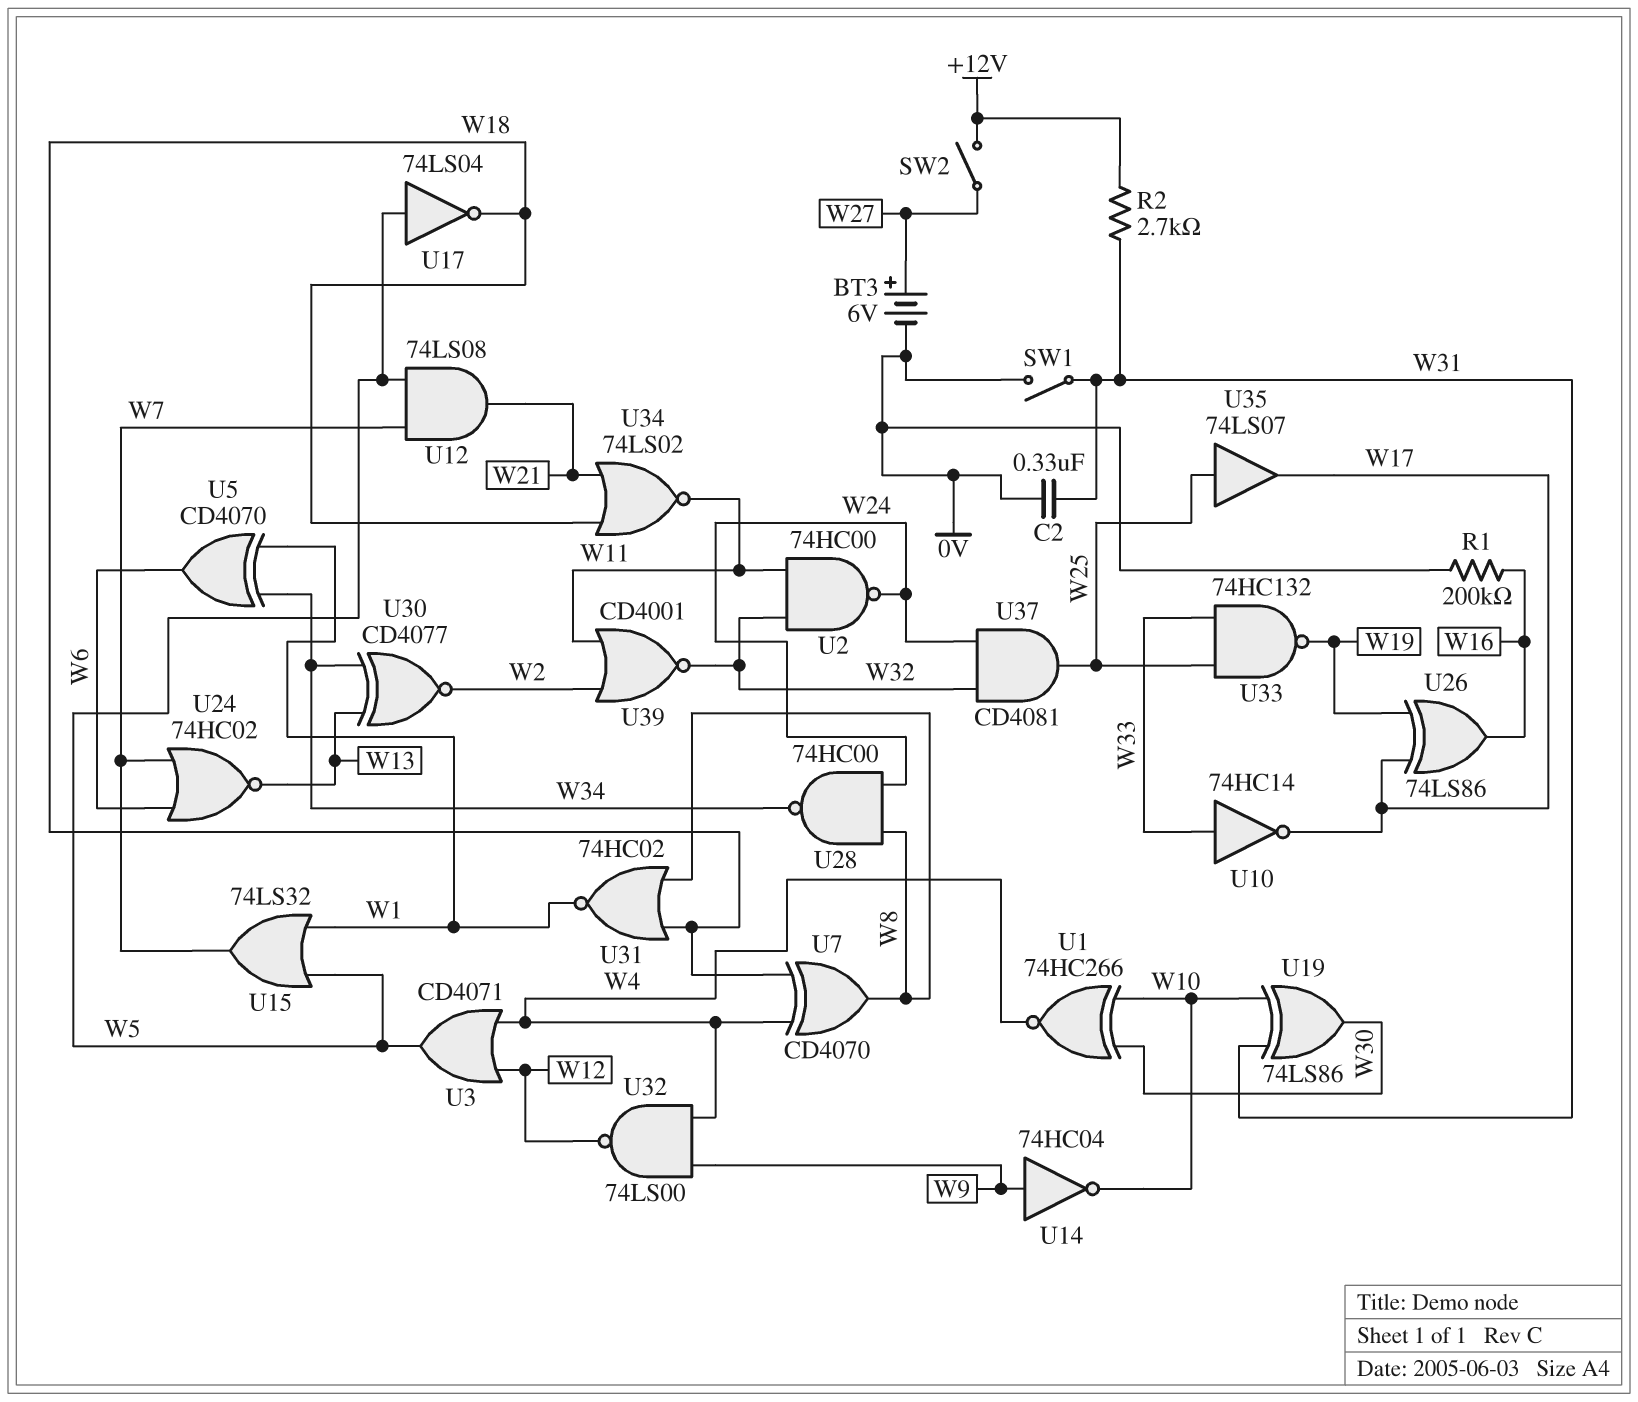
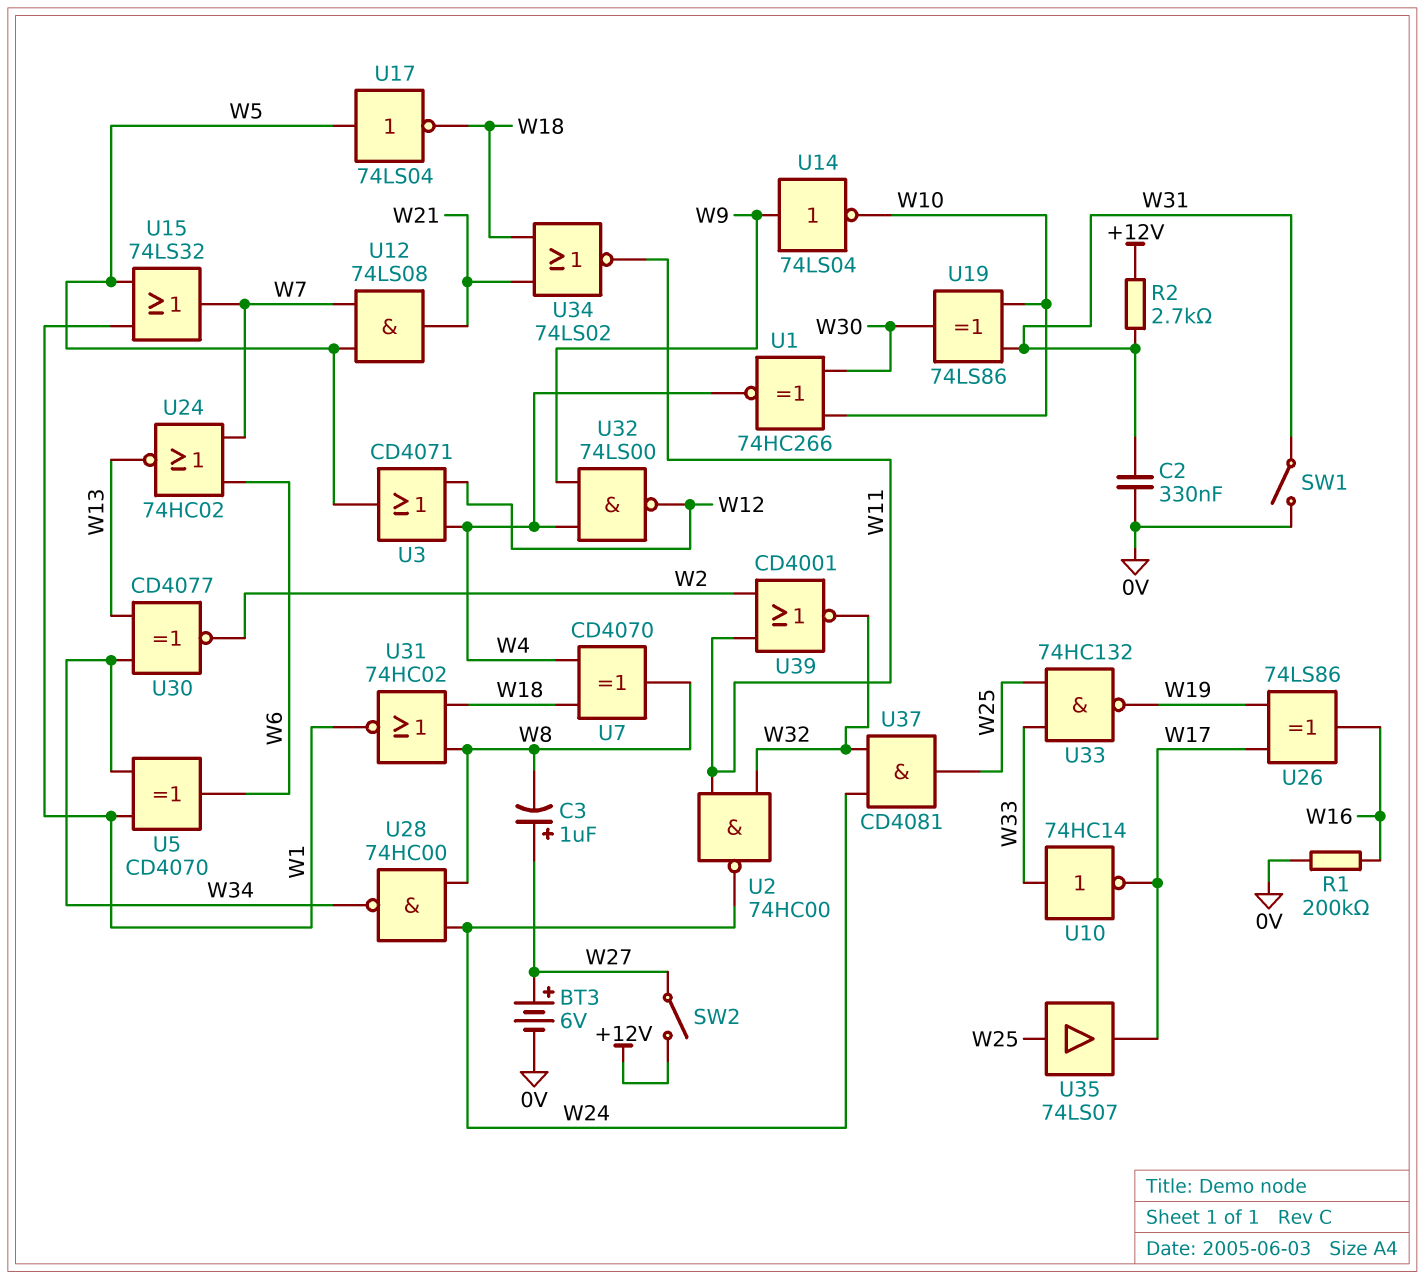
C3: none -> 1uF (plus W27, minus W8)
U14: NOT 74HC04 (in W9, out W10) -> NOT 74LS04 (in W9, out W10)

